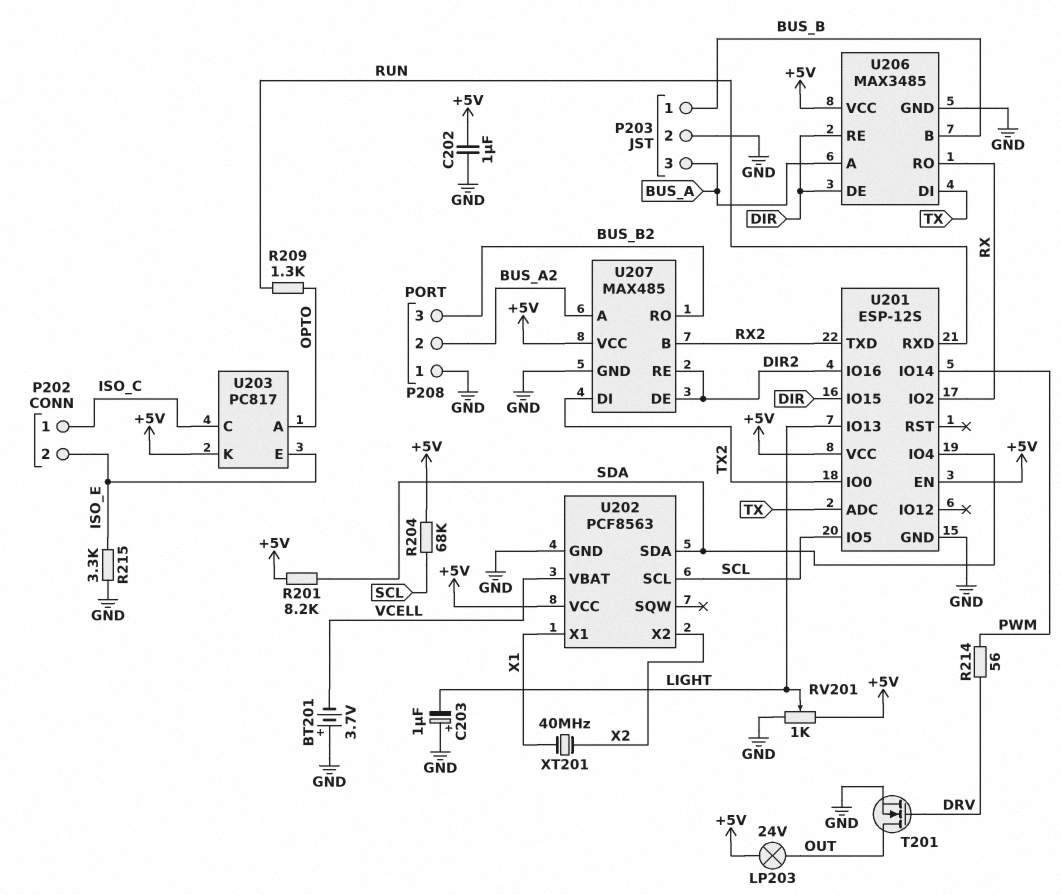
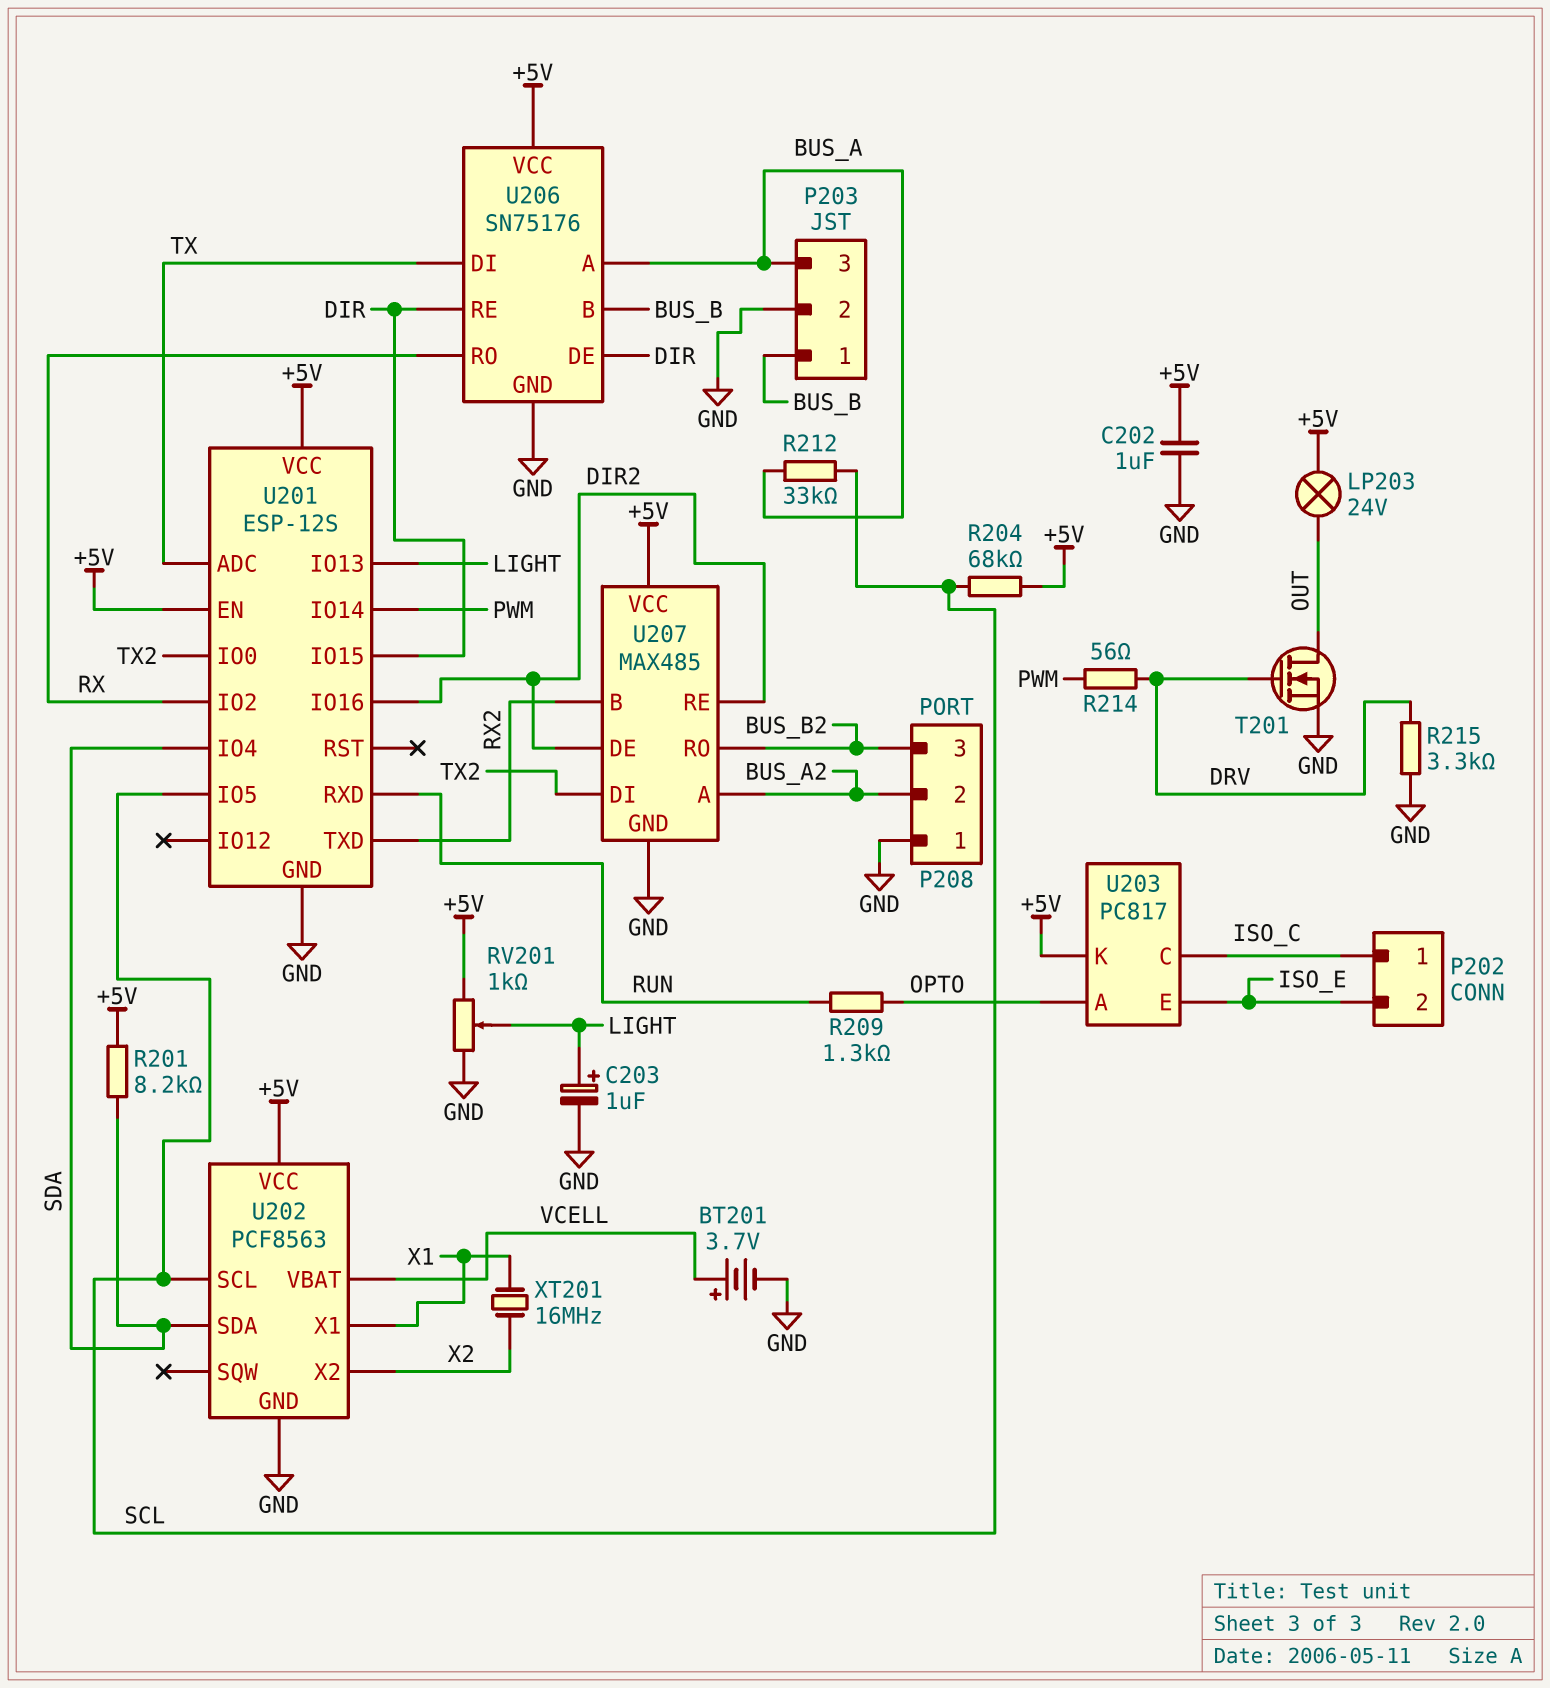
BT201: 3.7V (plus GND, minus VCELL) -> 3.7V (plus VCELL, minus GND)
C203: 1uF (plus GND, minus LIGHT) -> 1uF (plus LIGHT, minus GND)
R212: none -> 33k (BUS_A, SCL)
R215: 3.3k (GND, ISO_E) -> 3.3k (DRV, GND)
U206: MAX3485 -> SN75176
XT201: 40MHz (X1, X2) -> 16MHz (X1, X2)

